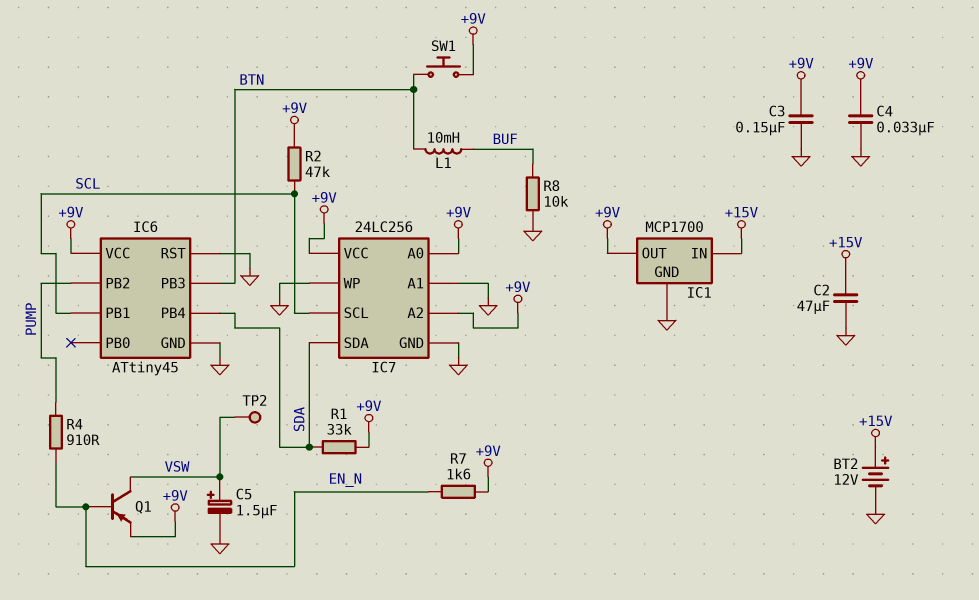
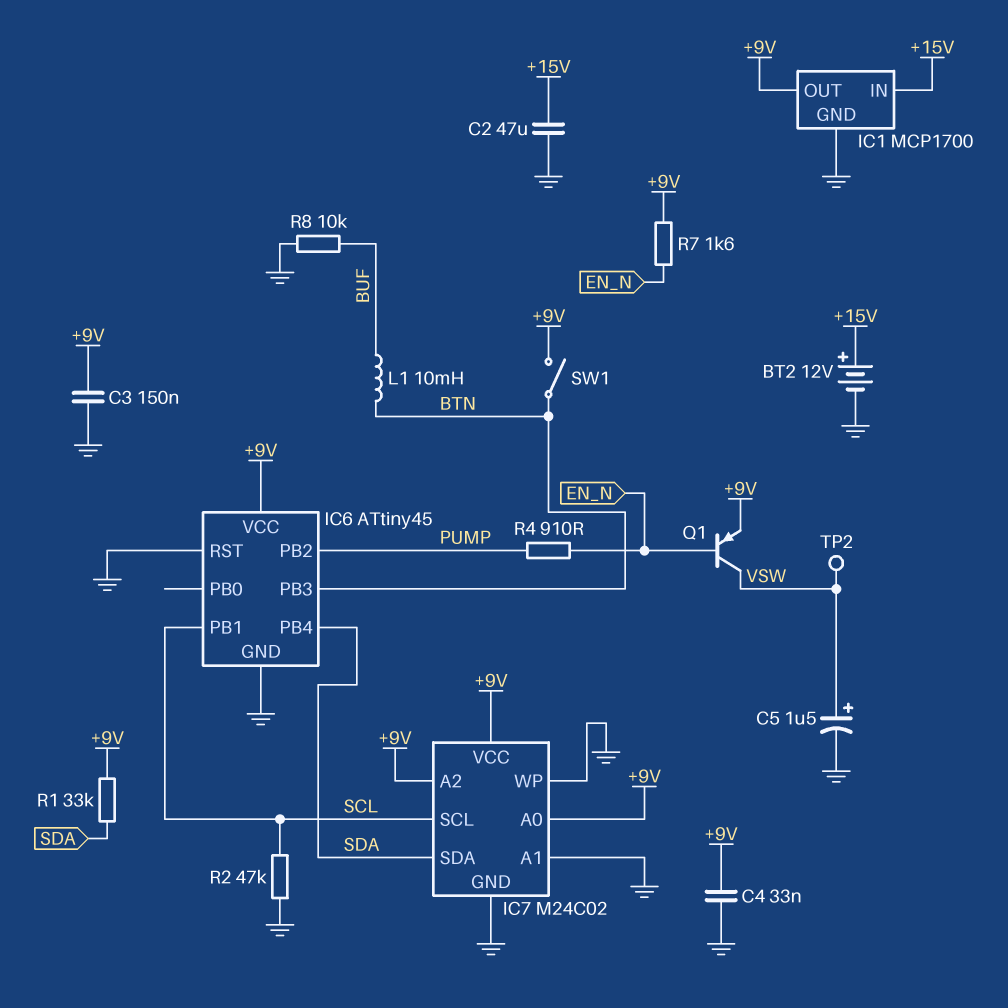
IC7: 24LC256 -> M24C02
R2: 47k (+9V, SCL) -> 47k (GND, SCL)
SW1: button (+9V, BTN) -> switch (+9V, BTN)

